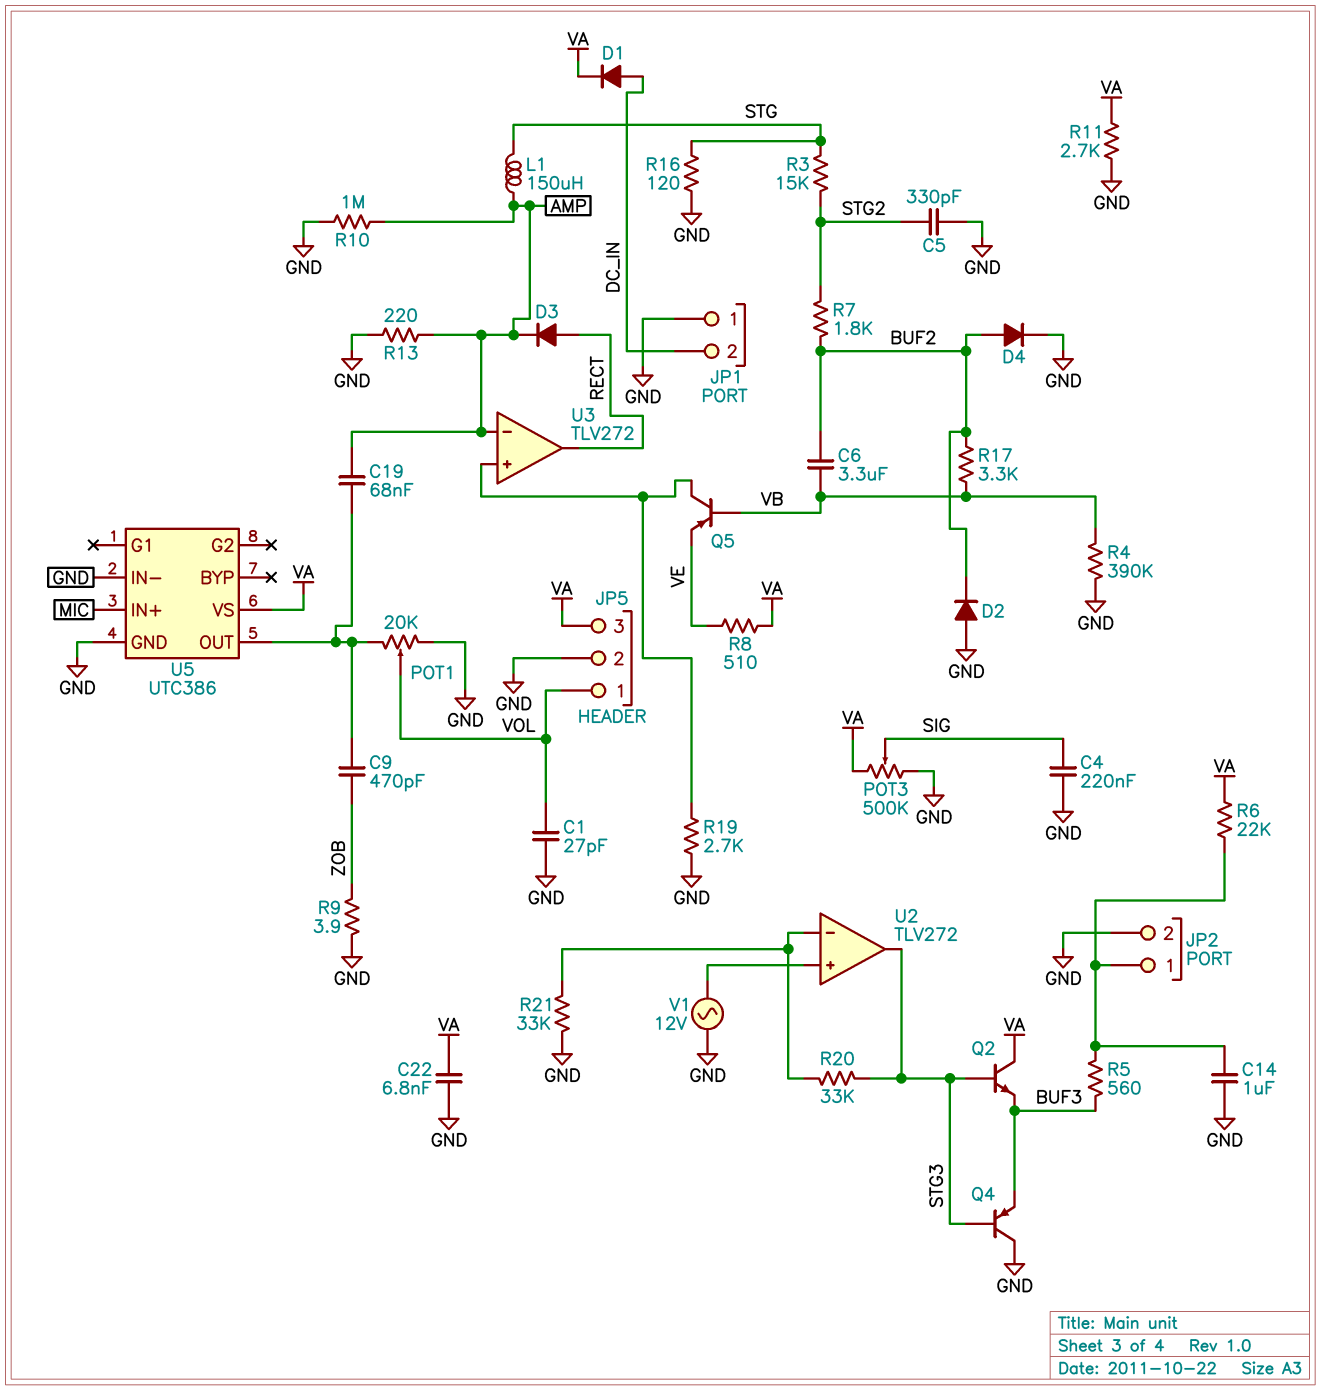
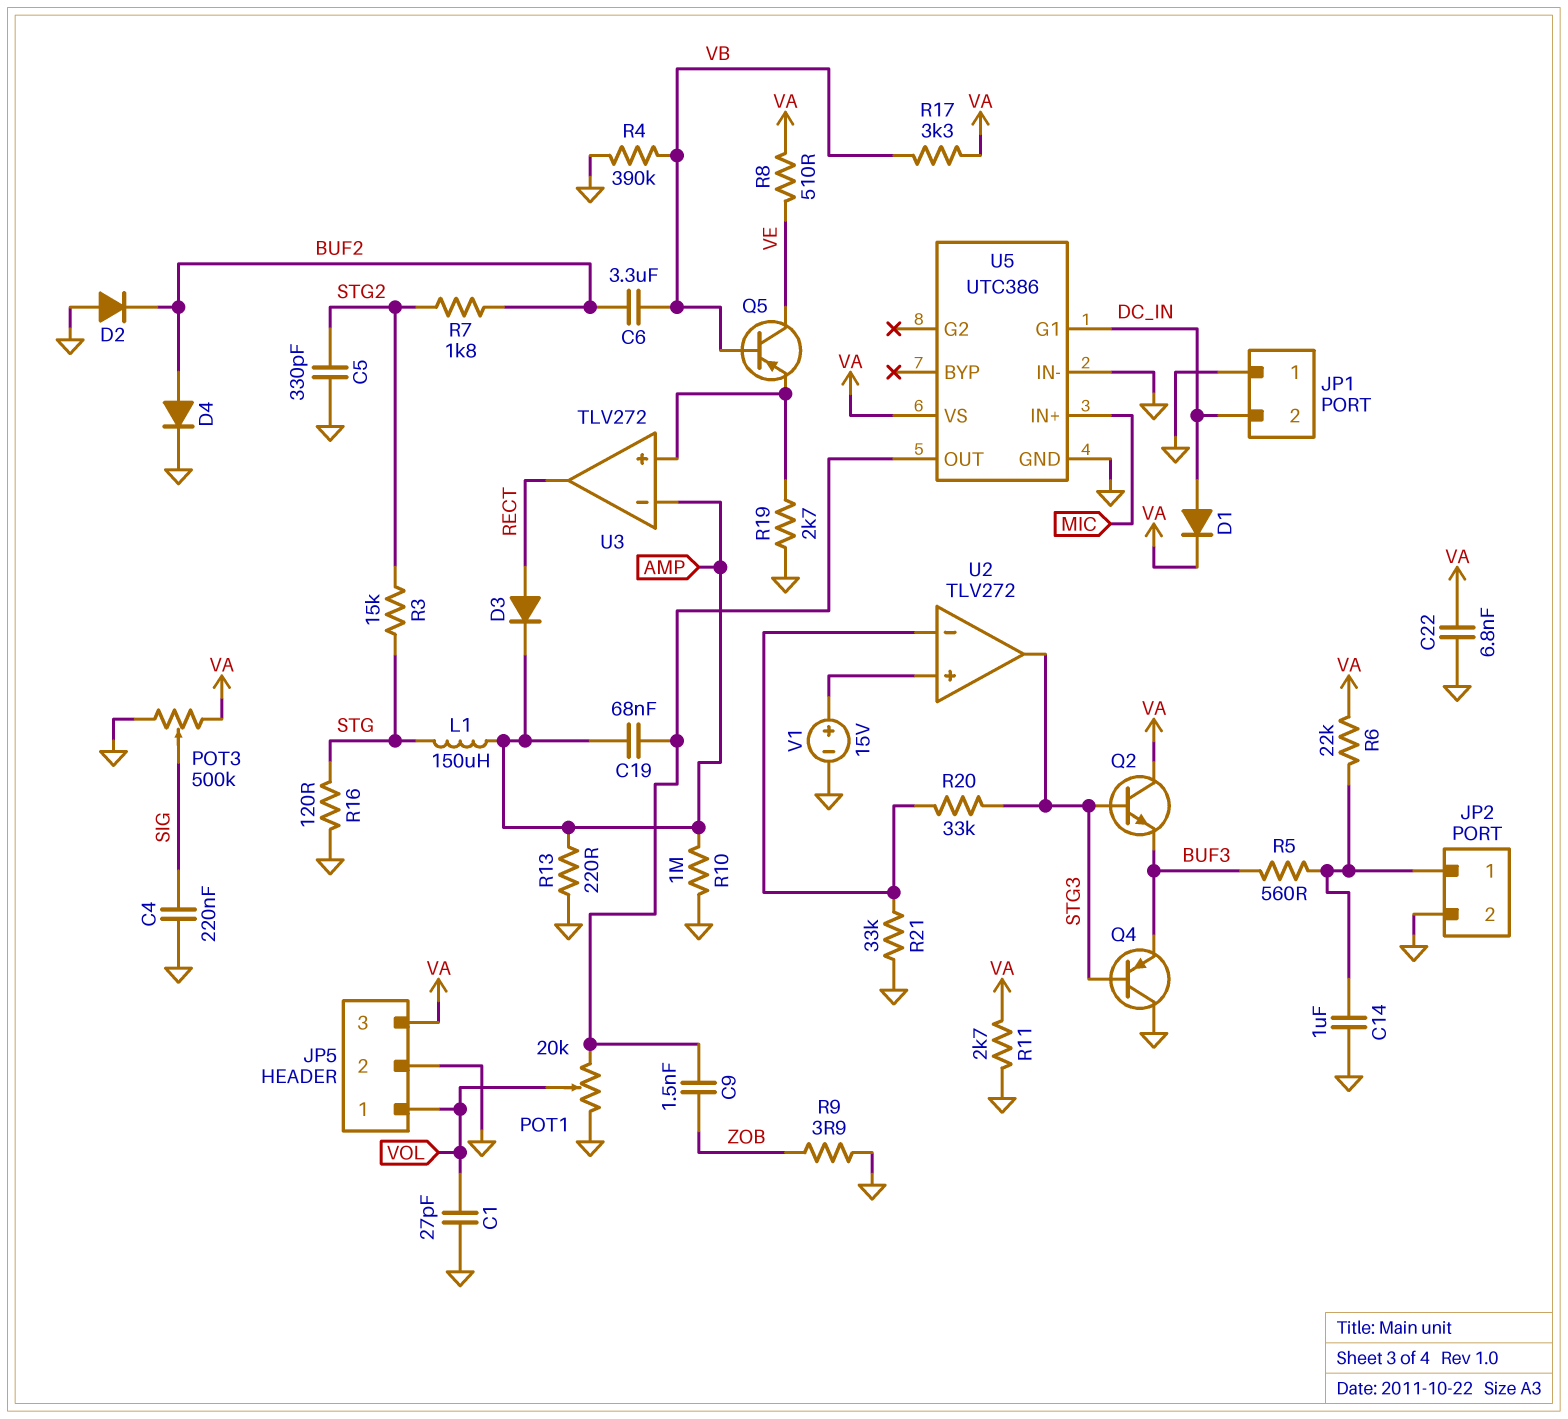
C9: 470pF (U5/OUT, ZOB) -> 1.5nF (U5/OUT, ZOB)
Q5: PNP (B VB, C U3/in+, E VE) -> PNP (B VB, C VE, E U3/in+)
R17: 3.3k (BUF2, VB) -> 3.3k (VA, VB)
U5 pin G1: none -> DC_IN
V1: AC 12V (GND, U2/in+) -> 15V (plus U2/in+, minus GND)

